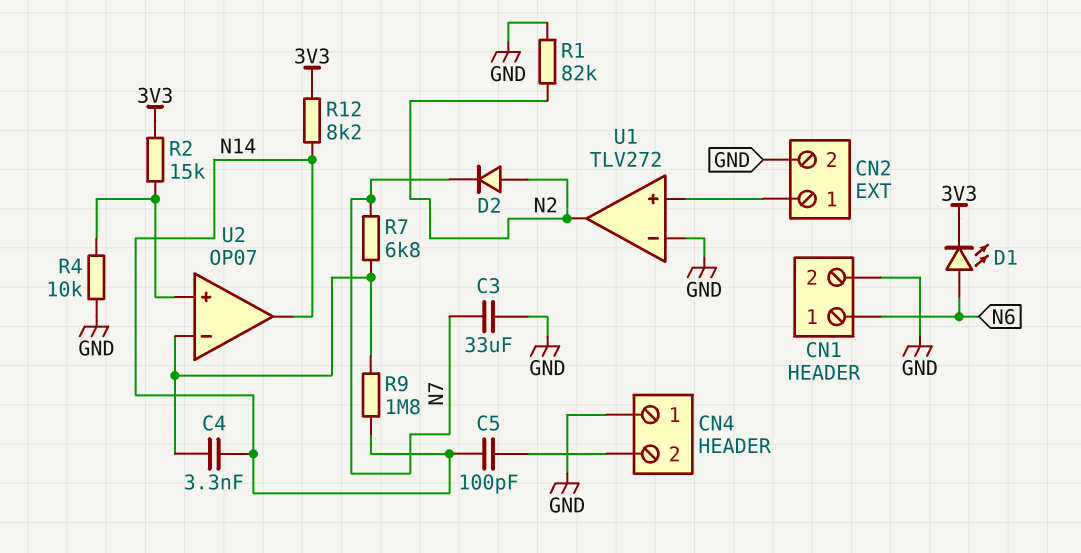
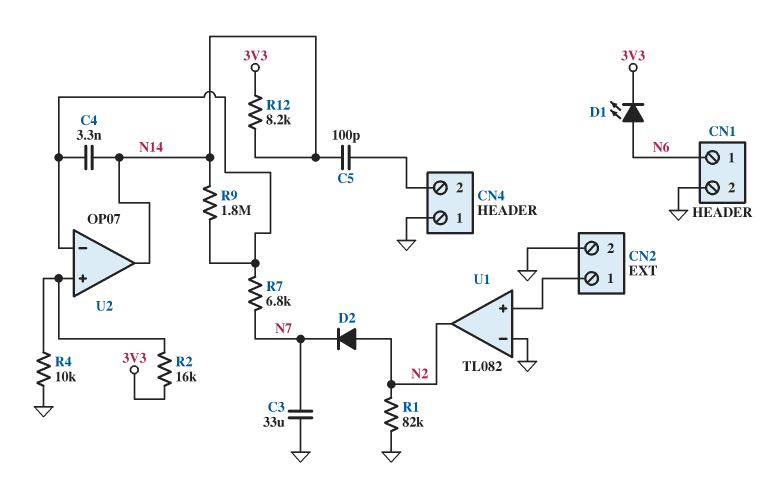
R2: 15k (3V3, U2/in+) -> 16k (3V3, U2/in+)
U1: TLV272 -> TL082

